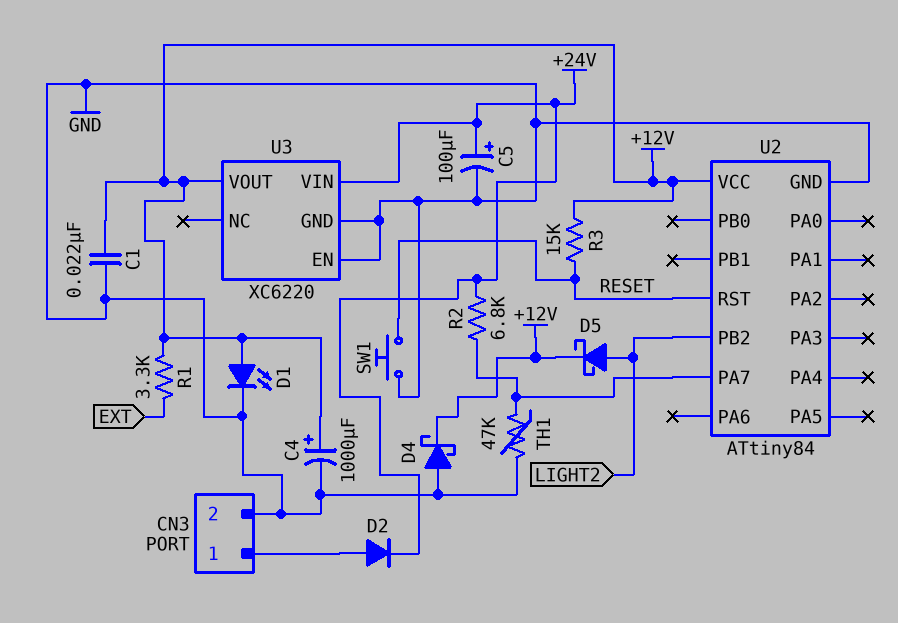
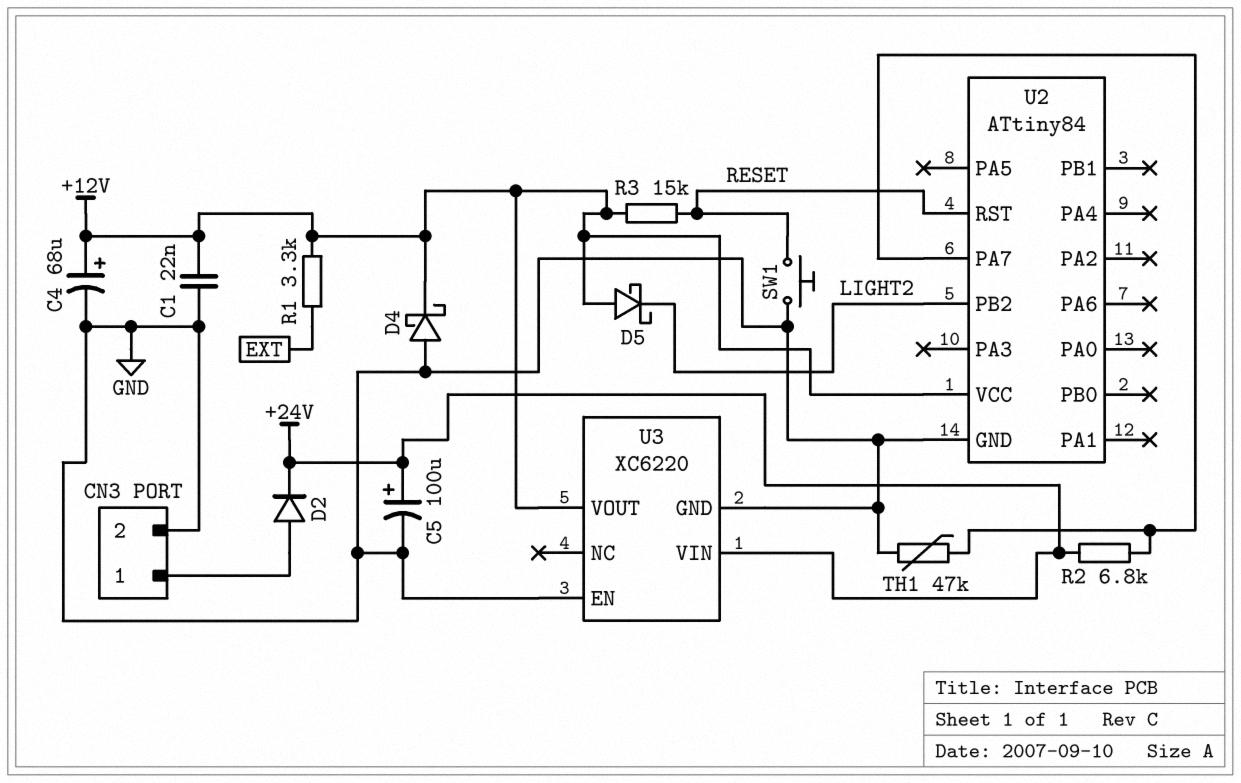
C4: 1000uF (plus +12V, minus GND) -> 68uF (plus +12V, minus GND)
D1: LED (A +12V, K GND) -> none
D5: schottky (A LIGHT2, K +12V) -> schottky (A +12V, K LIGHT2)

